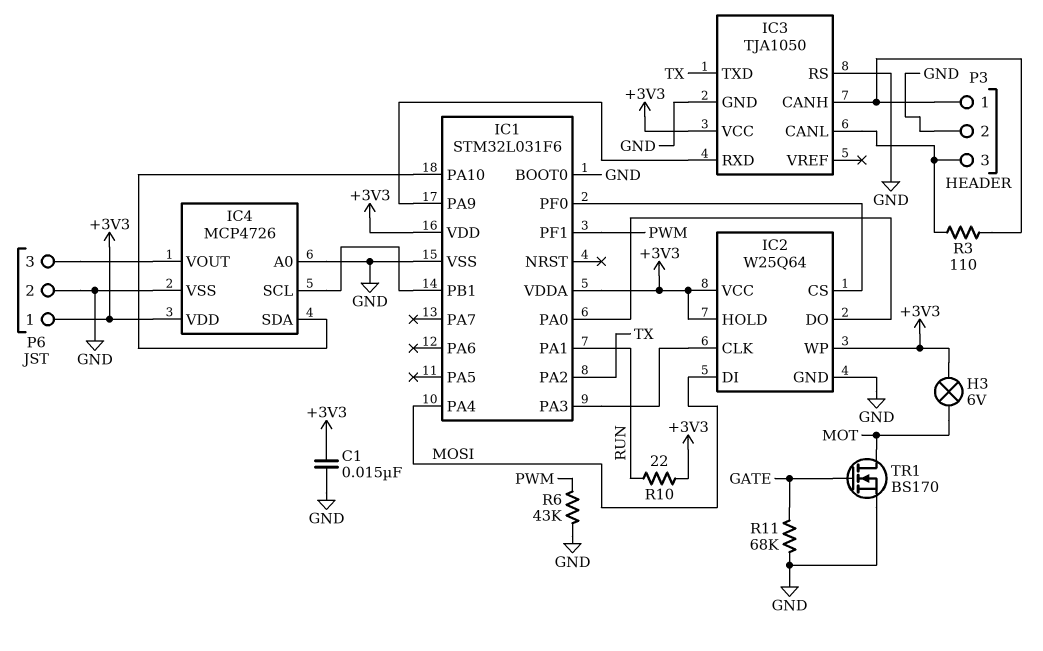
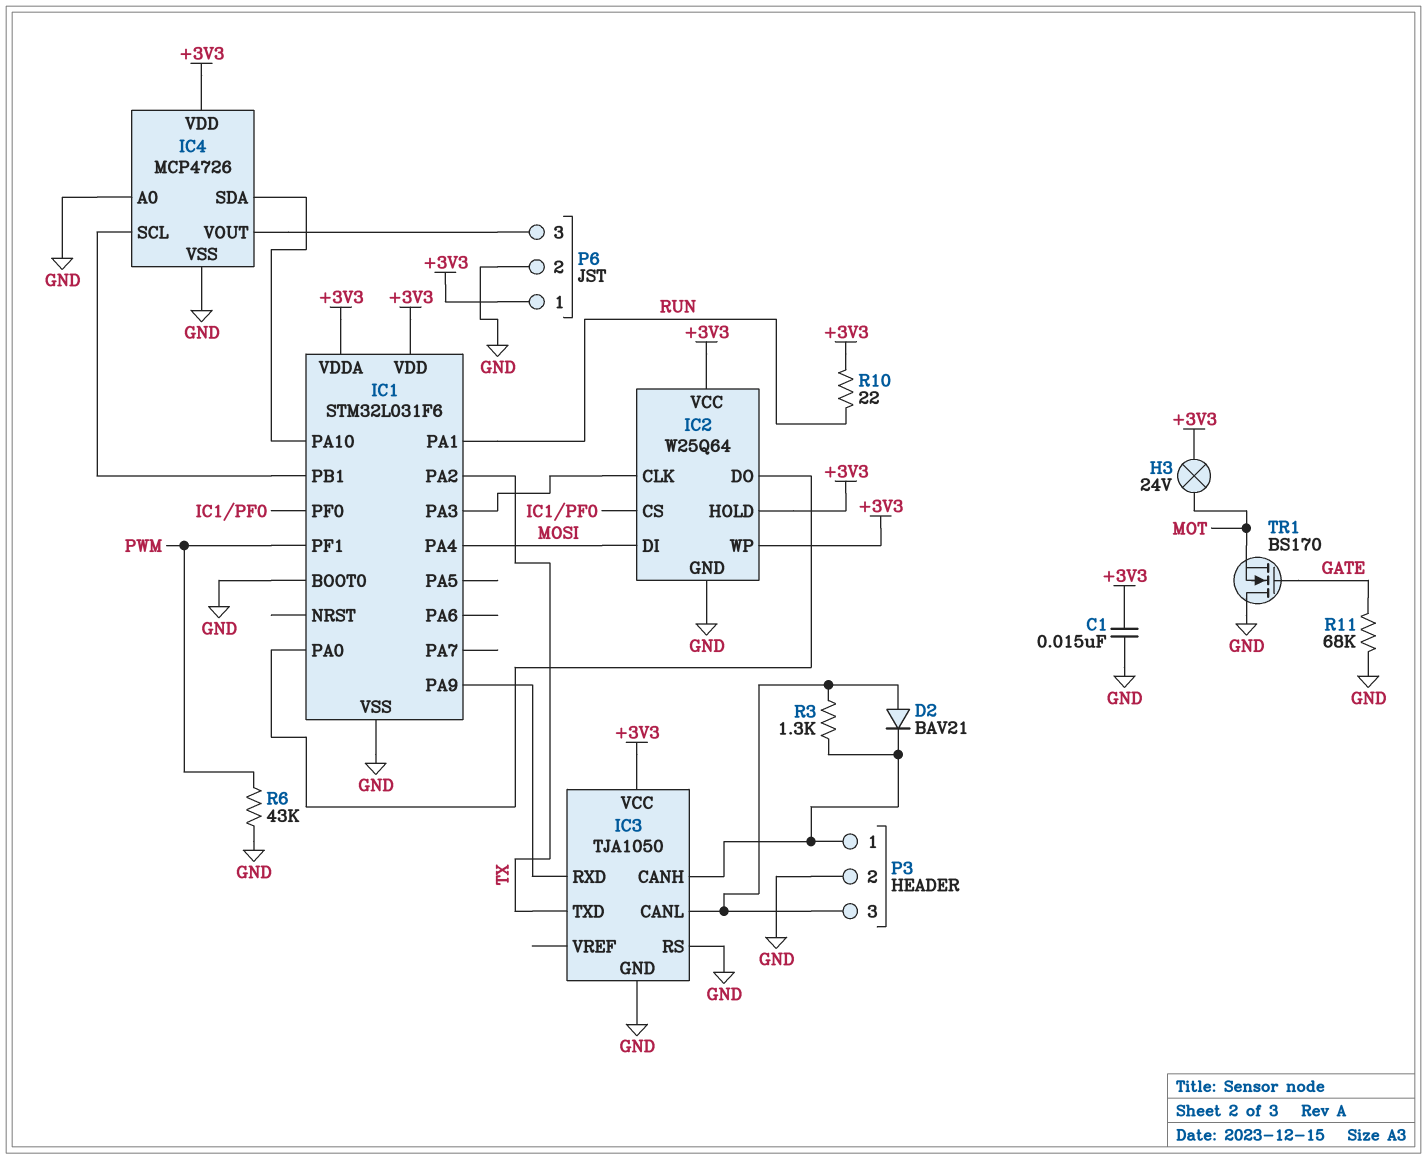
D2: none -> diode BAV21 (A IC3/CANL, K IC3/CANH)
H3: lamp 6V (+3V3, MOT) -> lamp 24V (+3V3, MOT)
R3: 110 (IC3/CANH, IC3/CANL) -> 1.3k (IC3/CANH, IC3/CANL)
TR1: NMOS BS170 (G GATE, D MOT, S GND) -> NMOS BS170 (G GATE, D GND, S MOT)

